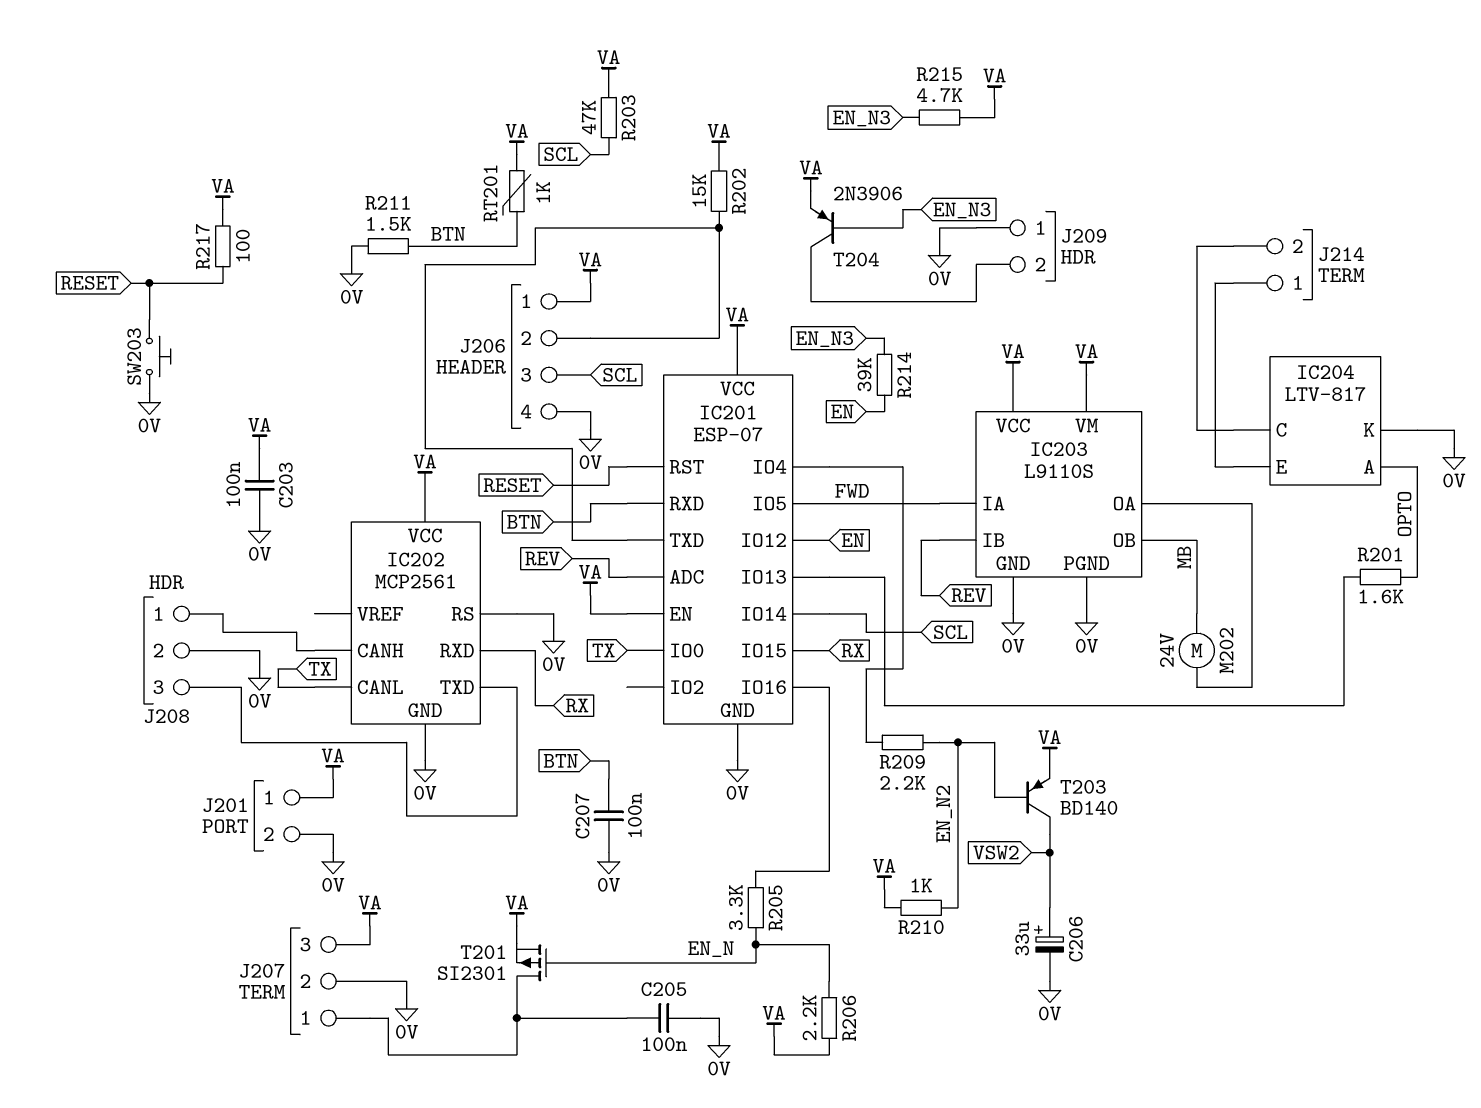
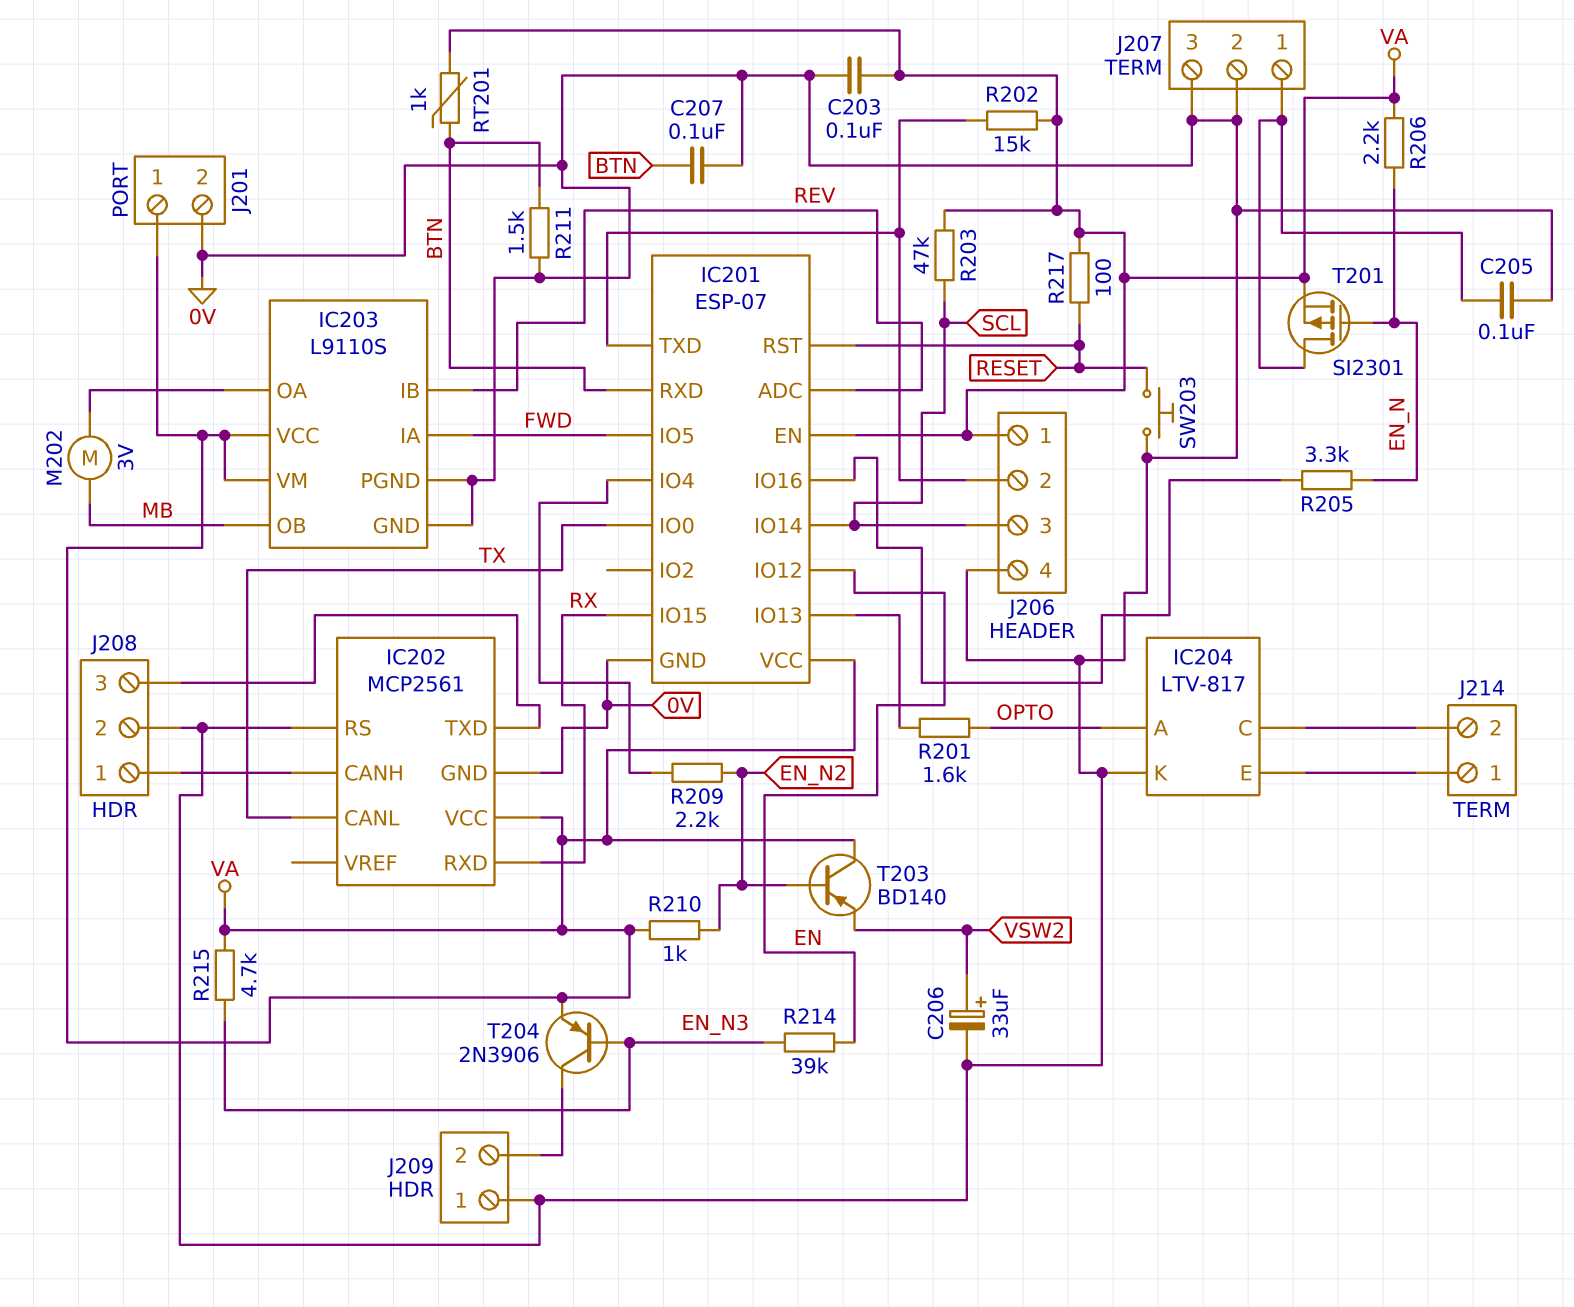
J207 pin 3: VA -> 0V
M202: motor 24V (IC203/OA, MB) -> motor 3V (IC203/OA, MB)
T203: PNP BD140 (B EN_N2, C VSW2, E VA) -> PNP BD140 (B EN_N2, C VA, E VSW2)

